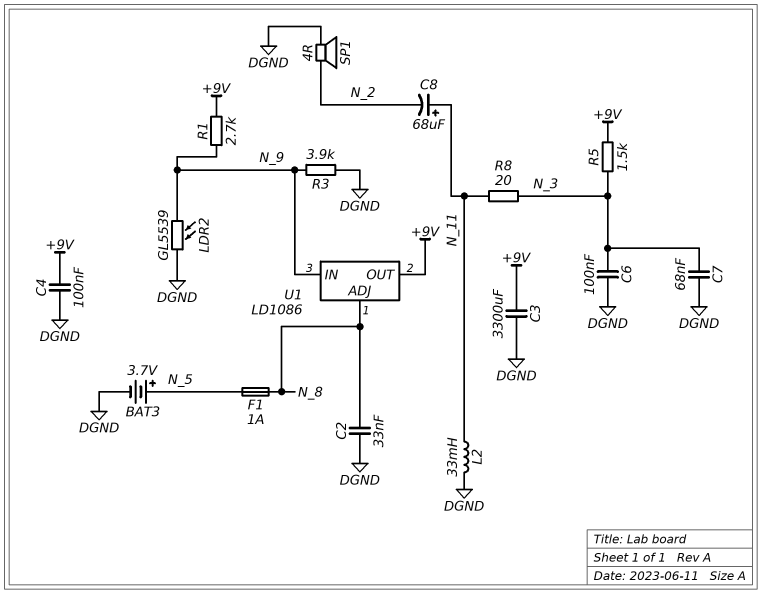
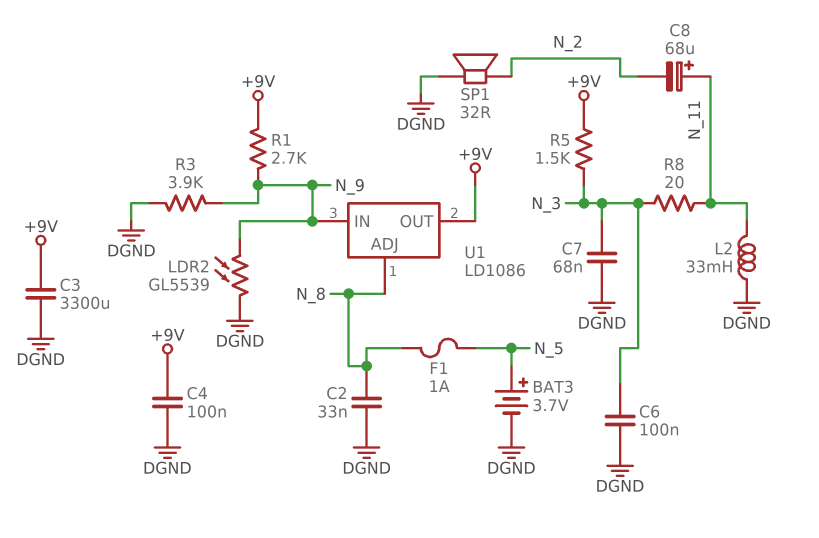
SP1: speaker 4R (DGND, N_2) -> speaker 32R (DGND, N_2)

